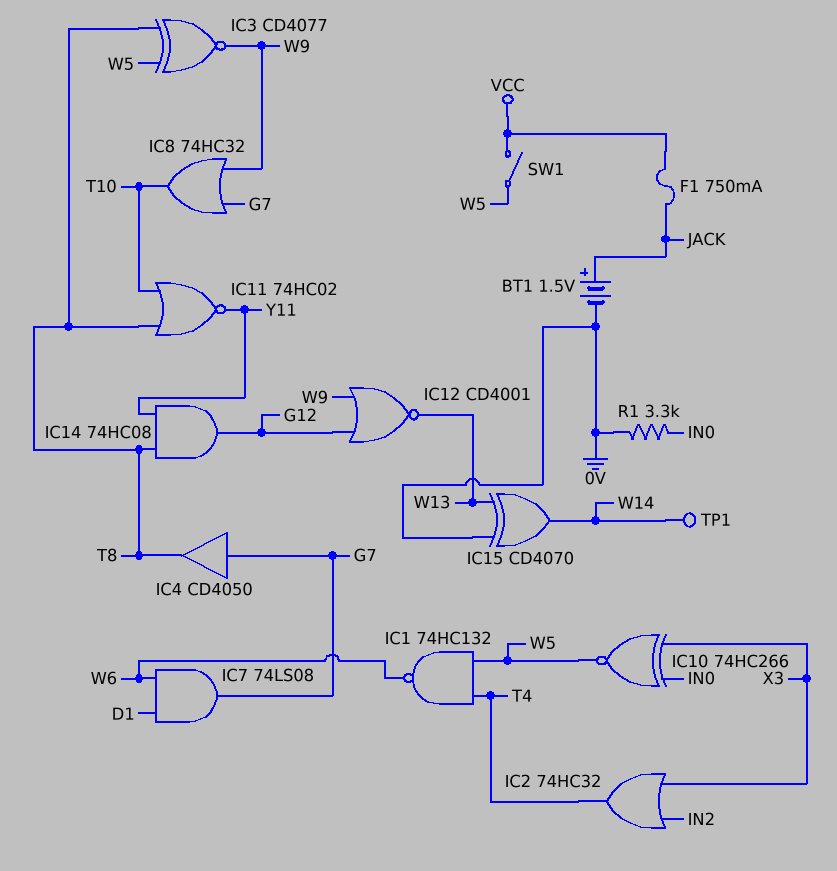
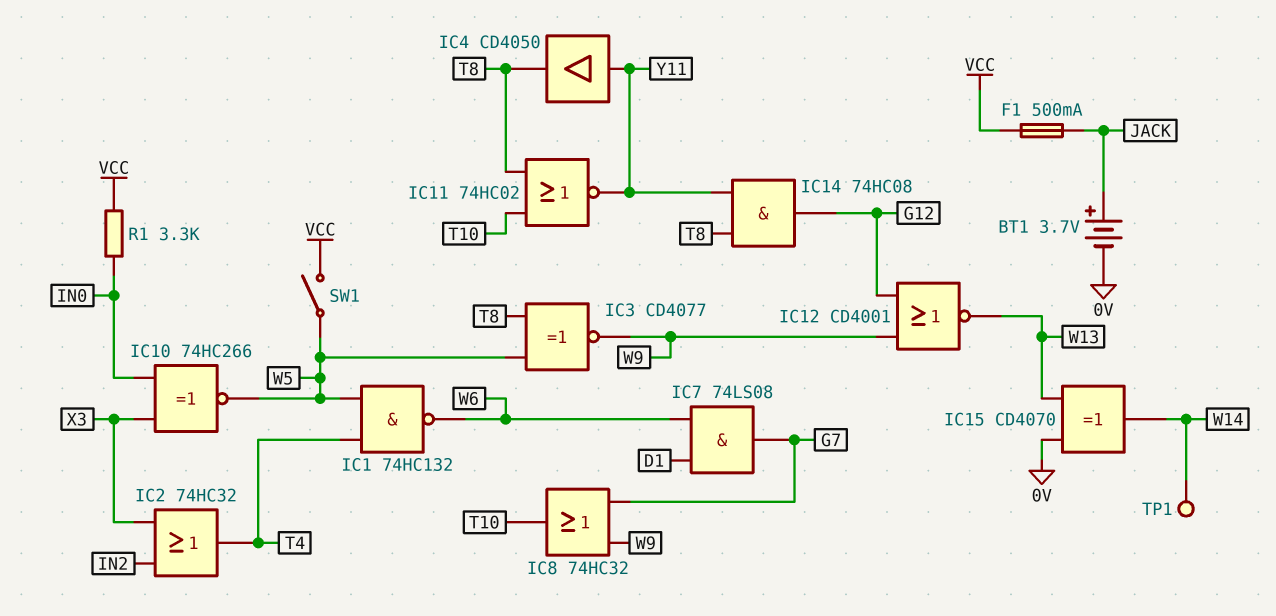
BT1: 1.5V (plus JACK, minus 0V) -> 3.7V (plus JACK, minus 0V)
F1: 750mA (JACK, VCC) -> 500mA (JACK, VCC)
IC4: buffer CD4050 (in G7, out T8) -> buffer CD4050 (in Y11, out T8)
R1: 3.3k (0V, IN0) -> 3.3k (IN0, VCC)

